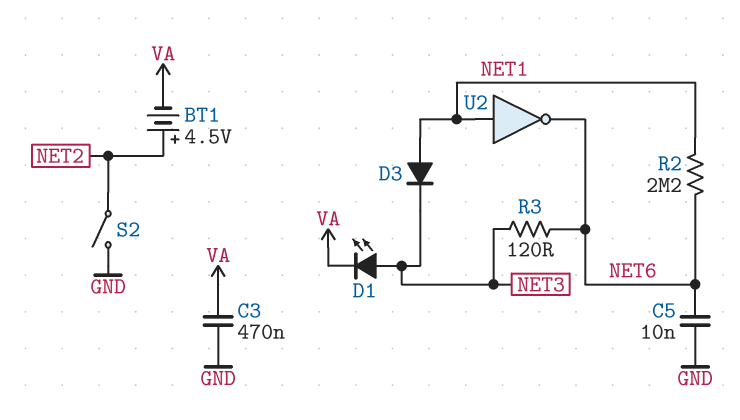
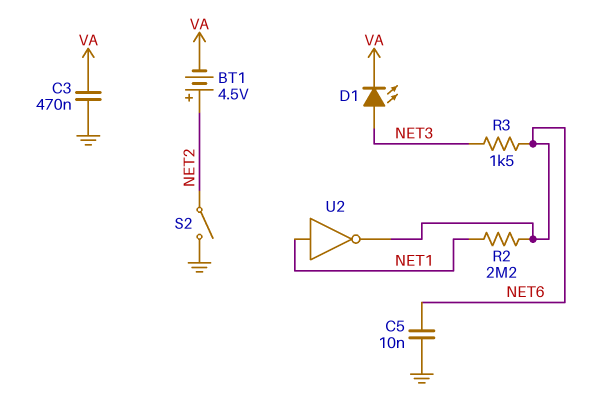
D3: diode (A NET1, K NET3) -> none
R3: 120 (NET3, NET6) -> 1.5k (NET3, NET6)

